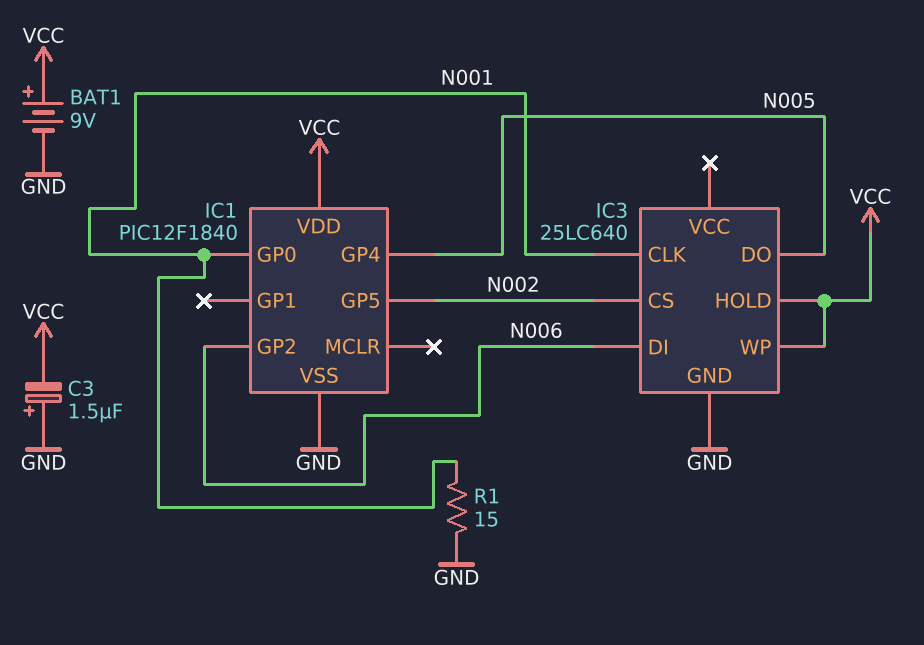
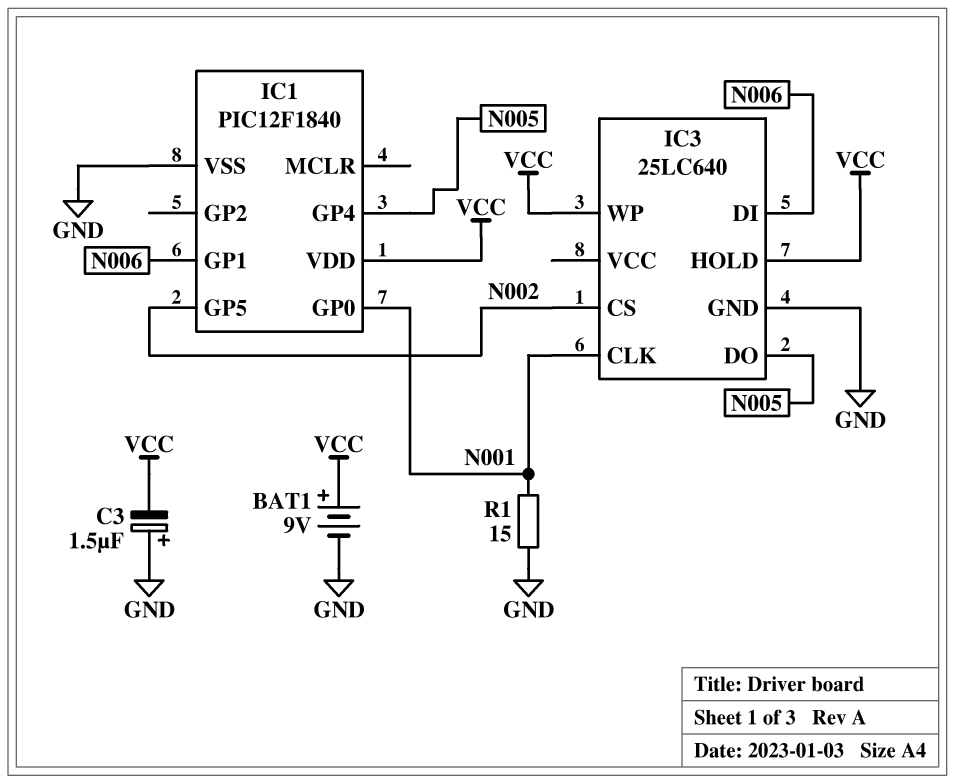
IC1 pin GP1: none -> N006
IC1 pin GP2: N006 -> none

